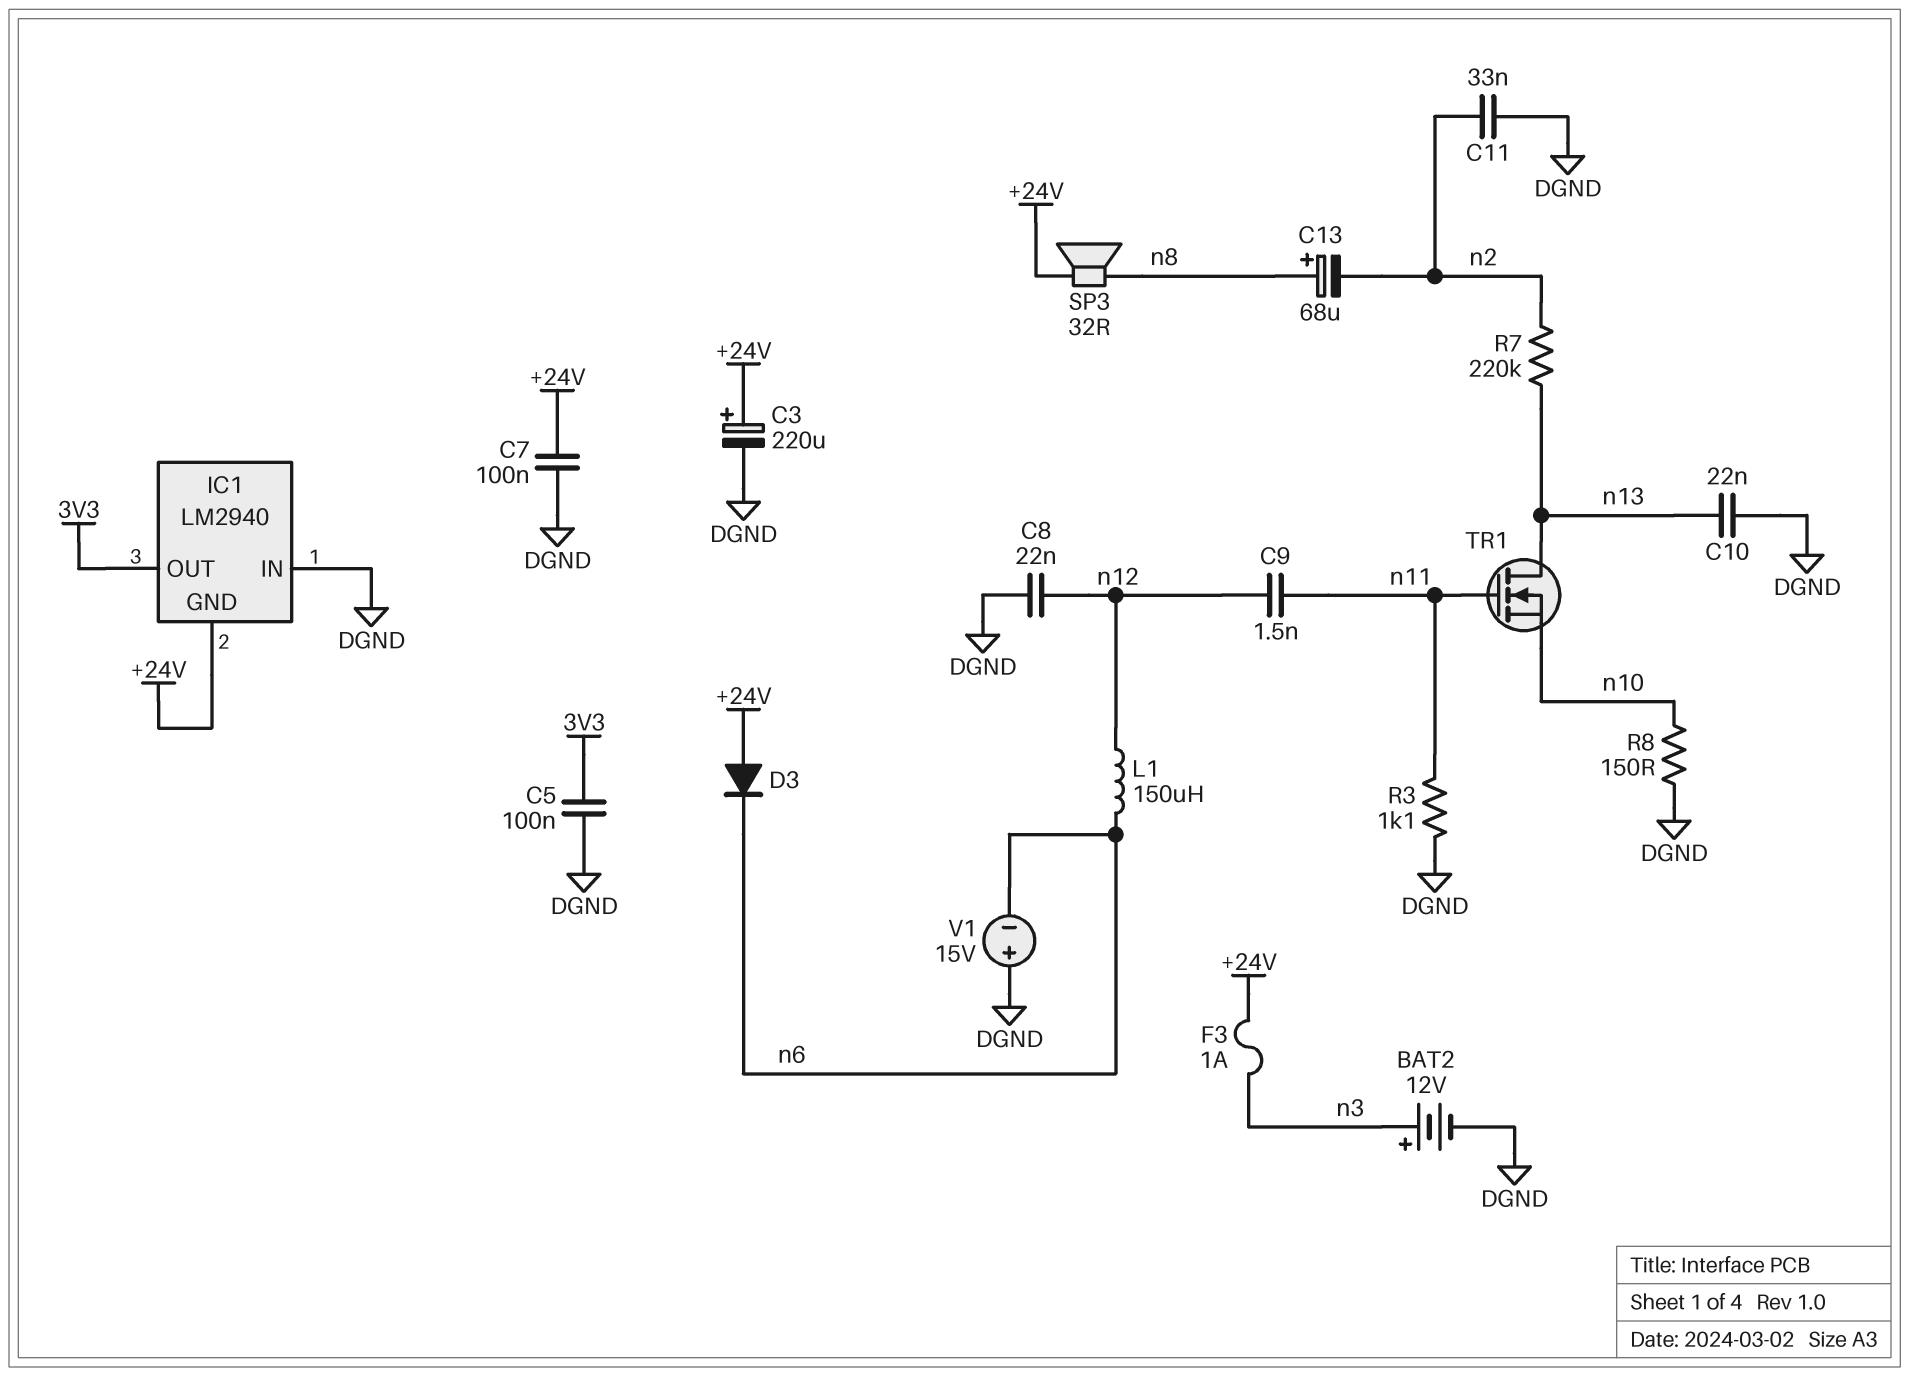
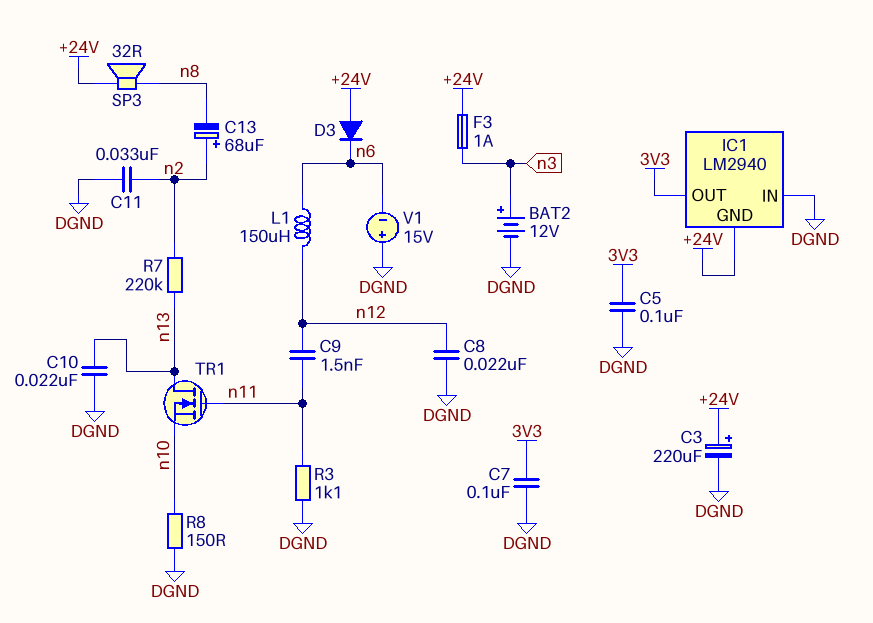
C7: 100nF (+24V, DGND) -> 100nF (3V3, DGND)
C13: 68uF (plus n8, minus n2) -> 68uF (plus n2, minus n8)

